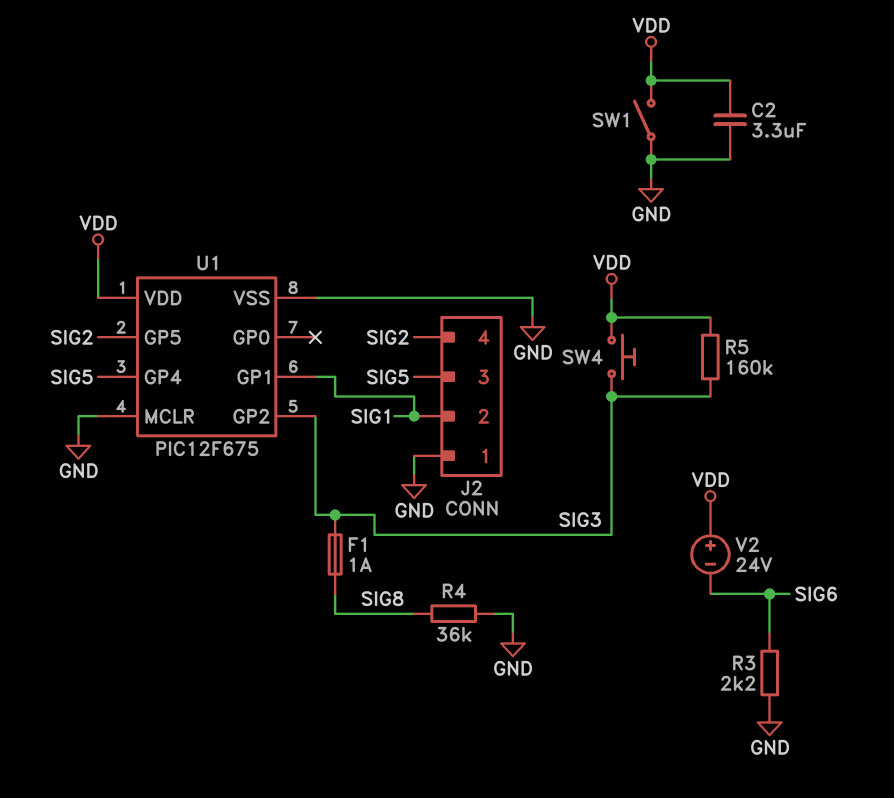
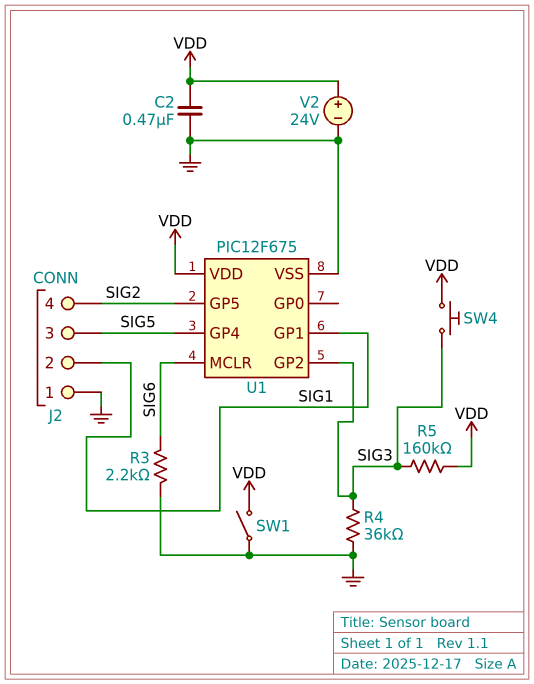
C2: 3.3uF (GND, VDD) -> 470nF (GND, VDD)
F1: 1A (SIG3, SIG8) -> none
R4: 36k (GND, SIG8) -> 36k (GND, SIG3)
U1 pin MCLR: GND -> SIG6
V2: 24V (plus VDD, minus SIG6) -> 24V (plus VDD, minus GND)

